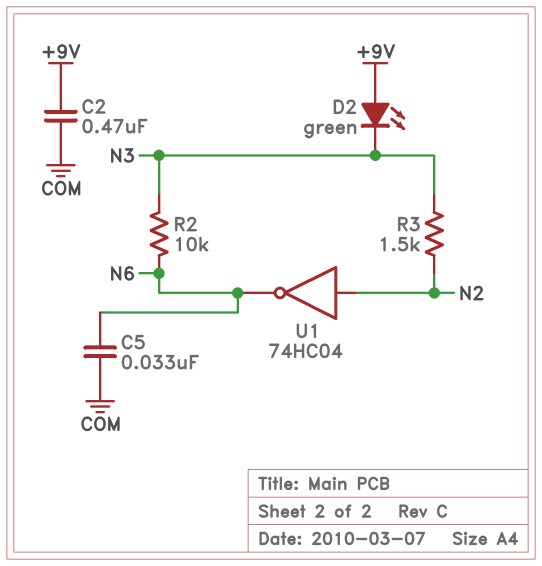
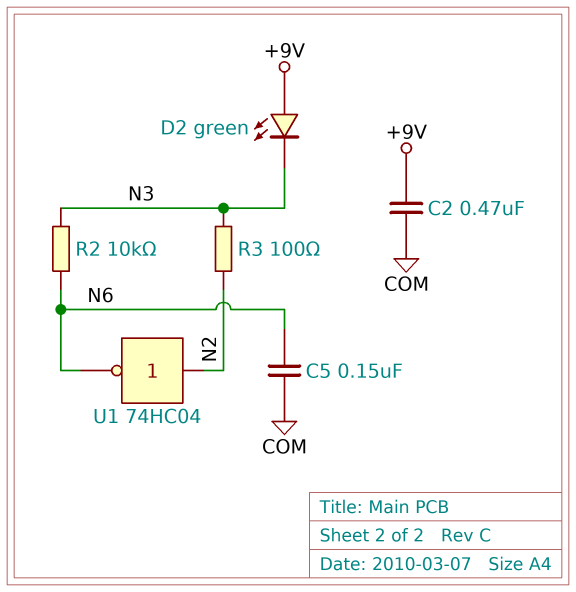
C5: 33nF (COM, N6) -> 150nF (COM, N6)
R3: 1.5k (N2, N3) -> 100 (N2, N3)

